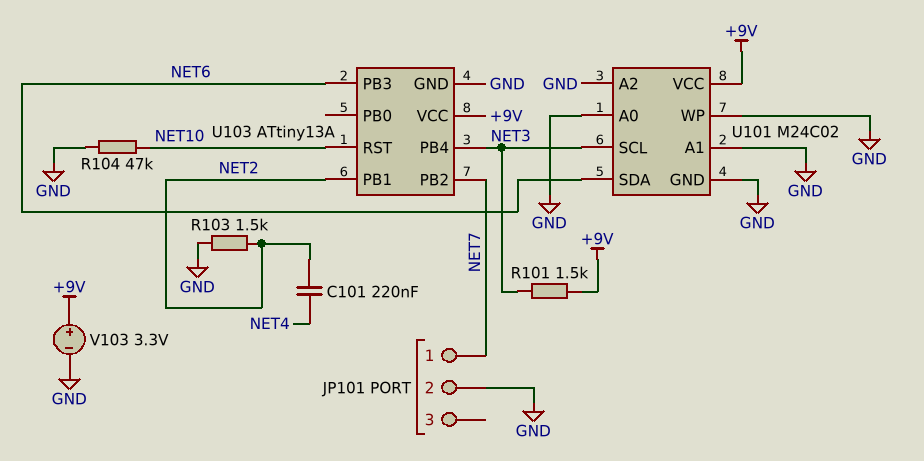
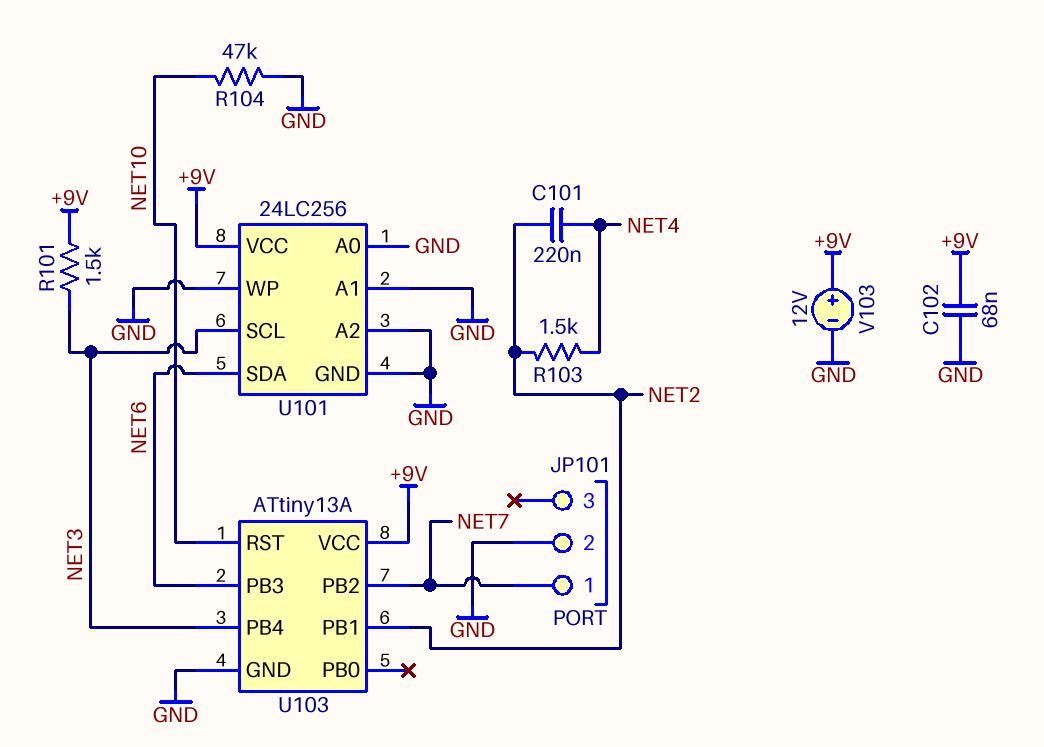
C102: none -> 68nF (+9V, GND)
R103: 1.5k (GND, NET2) -> 1.5k (NET2, NET4)
U101: M24C02 -> 24LC256
V103: 3.3V (plus +9V, minus GND) -> 12V (plus +9V, minus GND)

